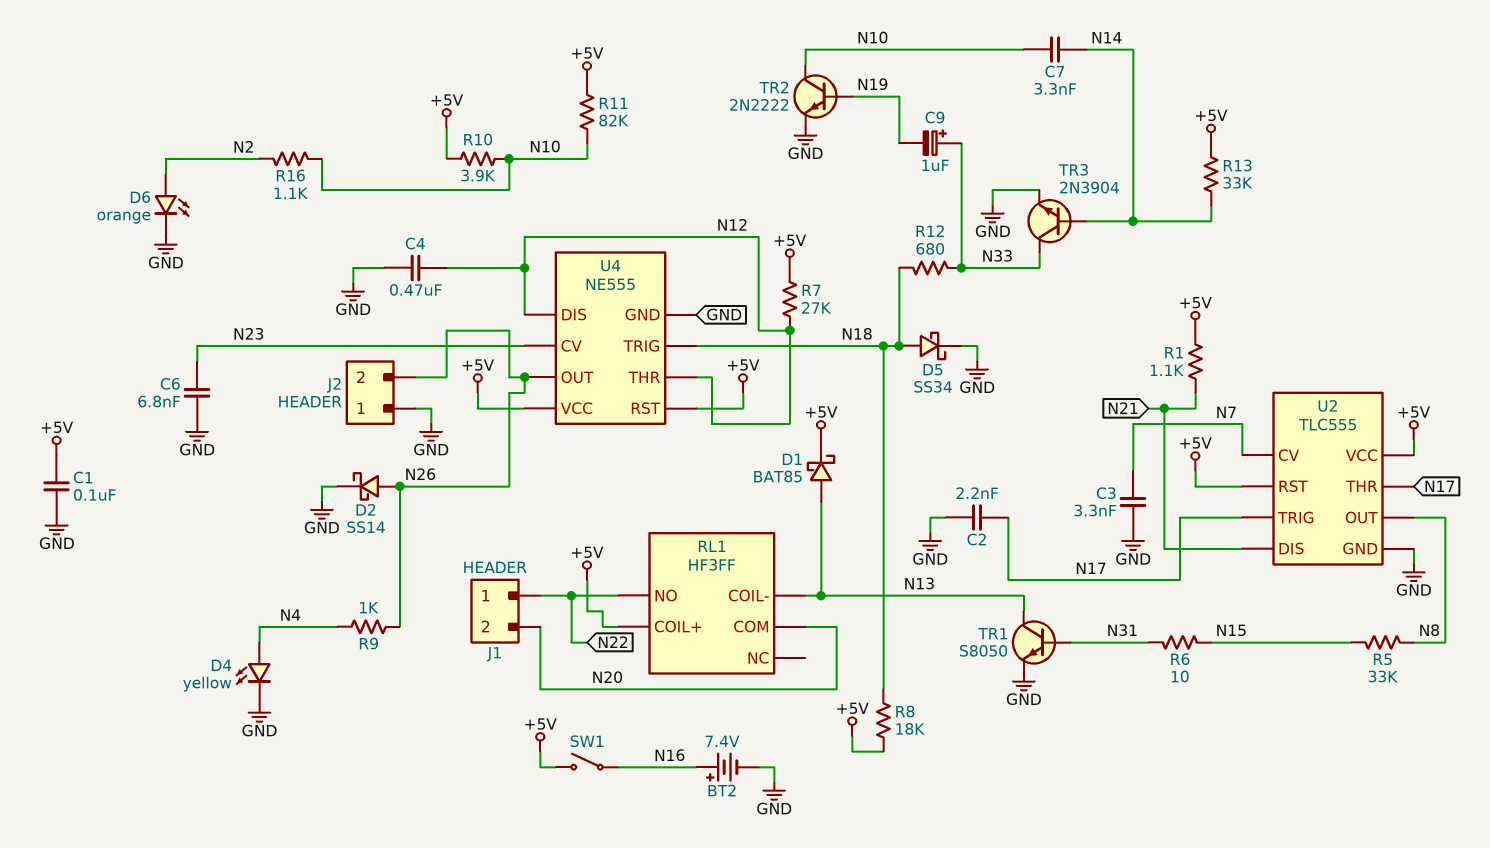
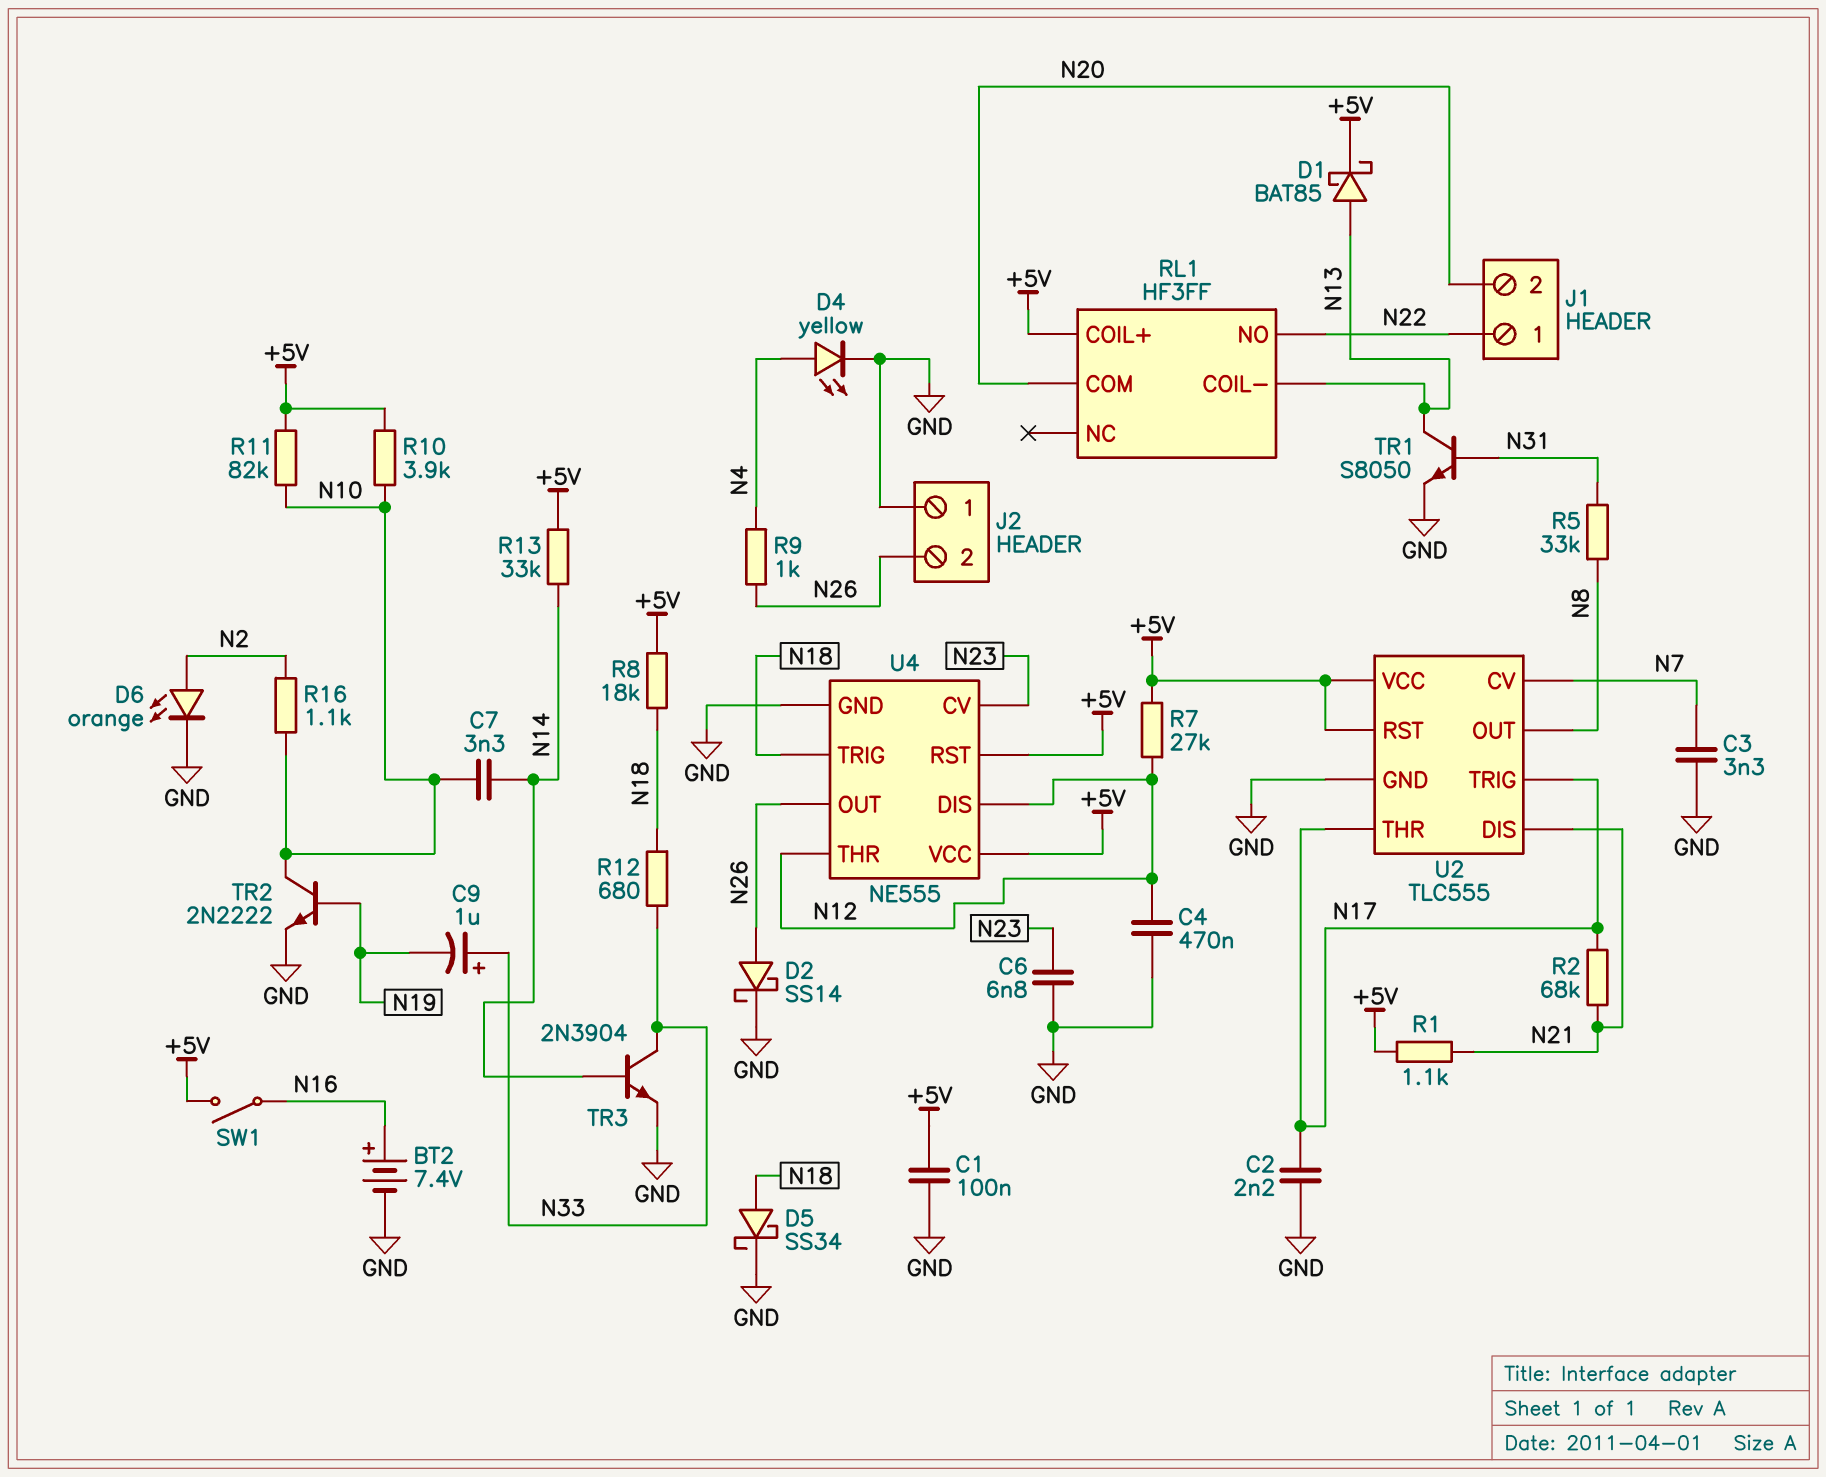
R2: none -> 68k (N17, N21)
R5: 33k (N8, N15) -> 33k (N8, N31)
R6: 10 (N15, N31) -> none

